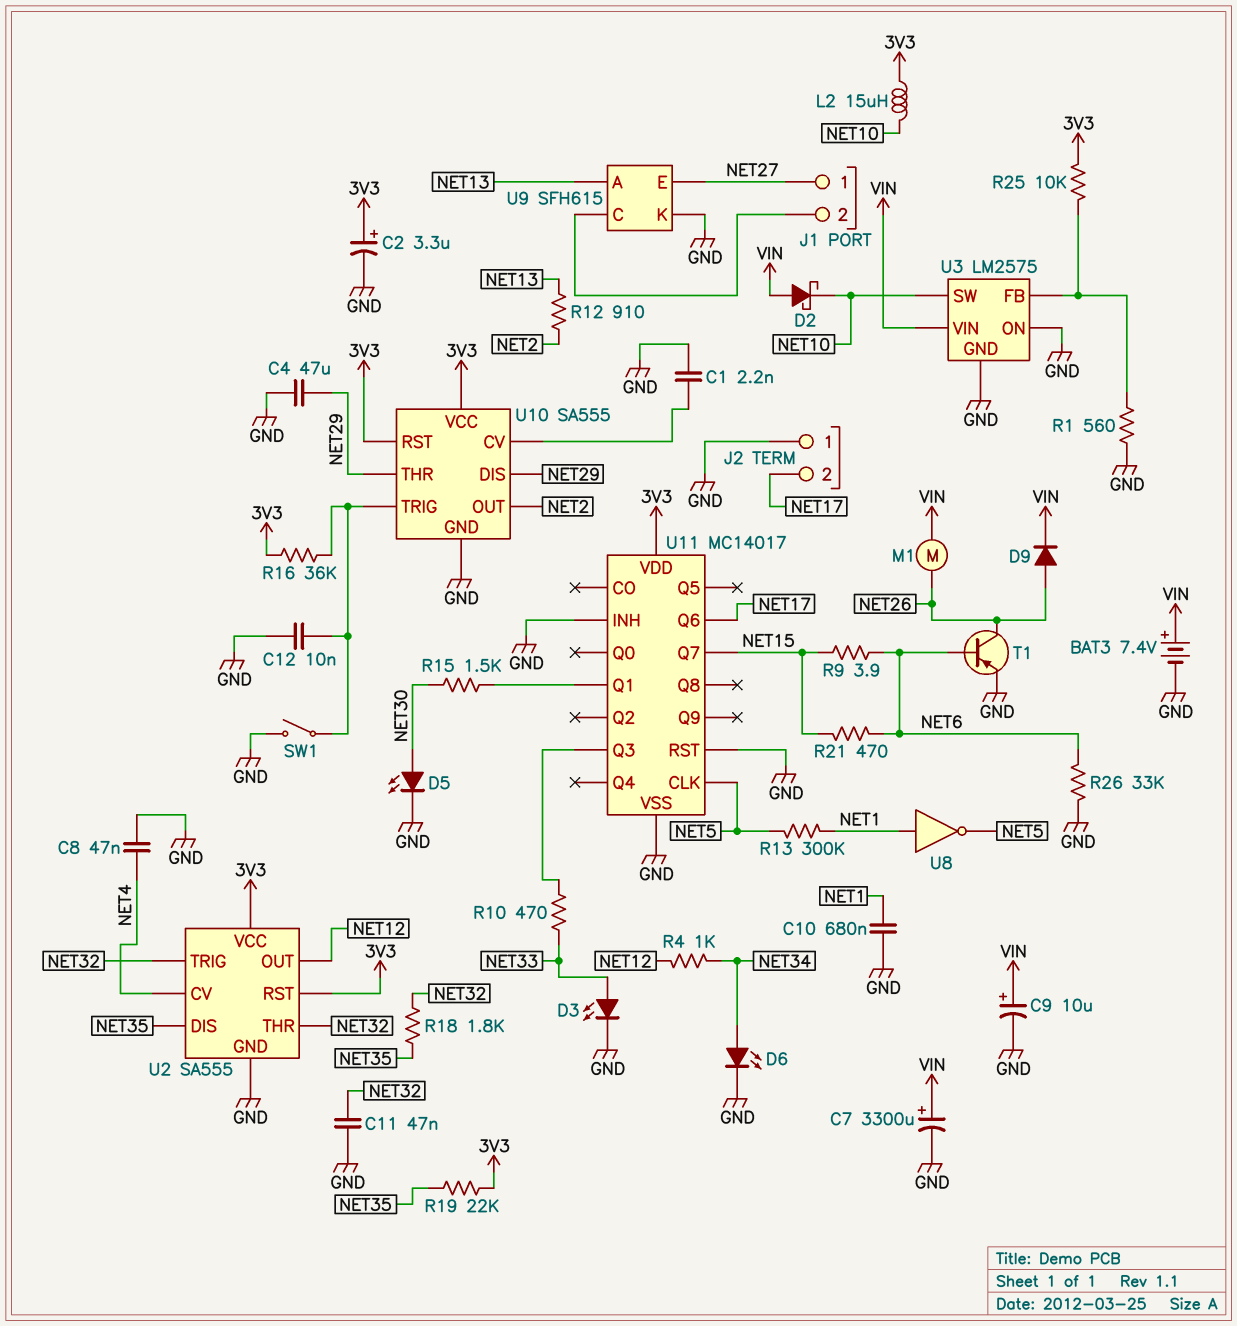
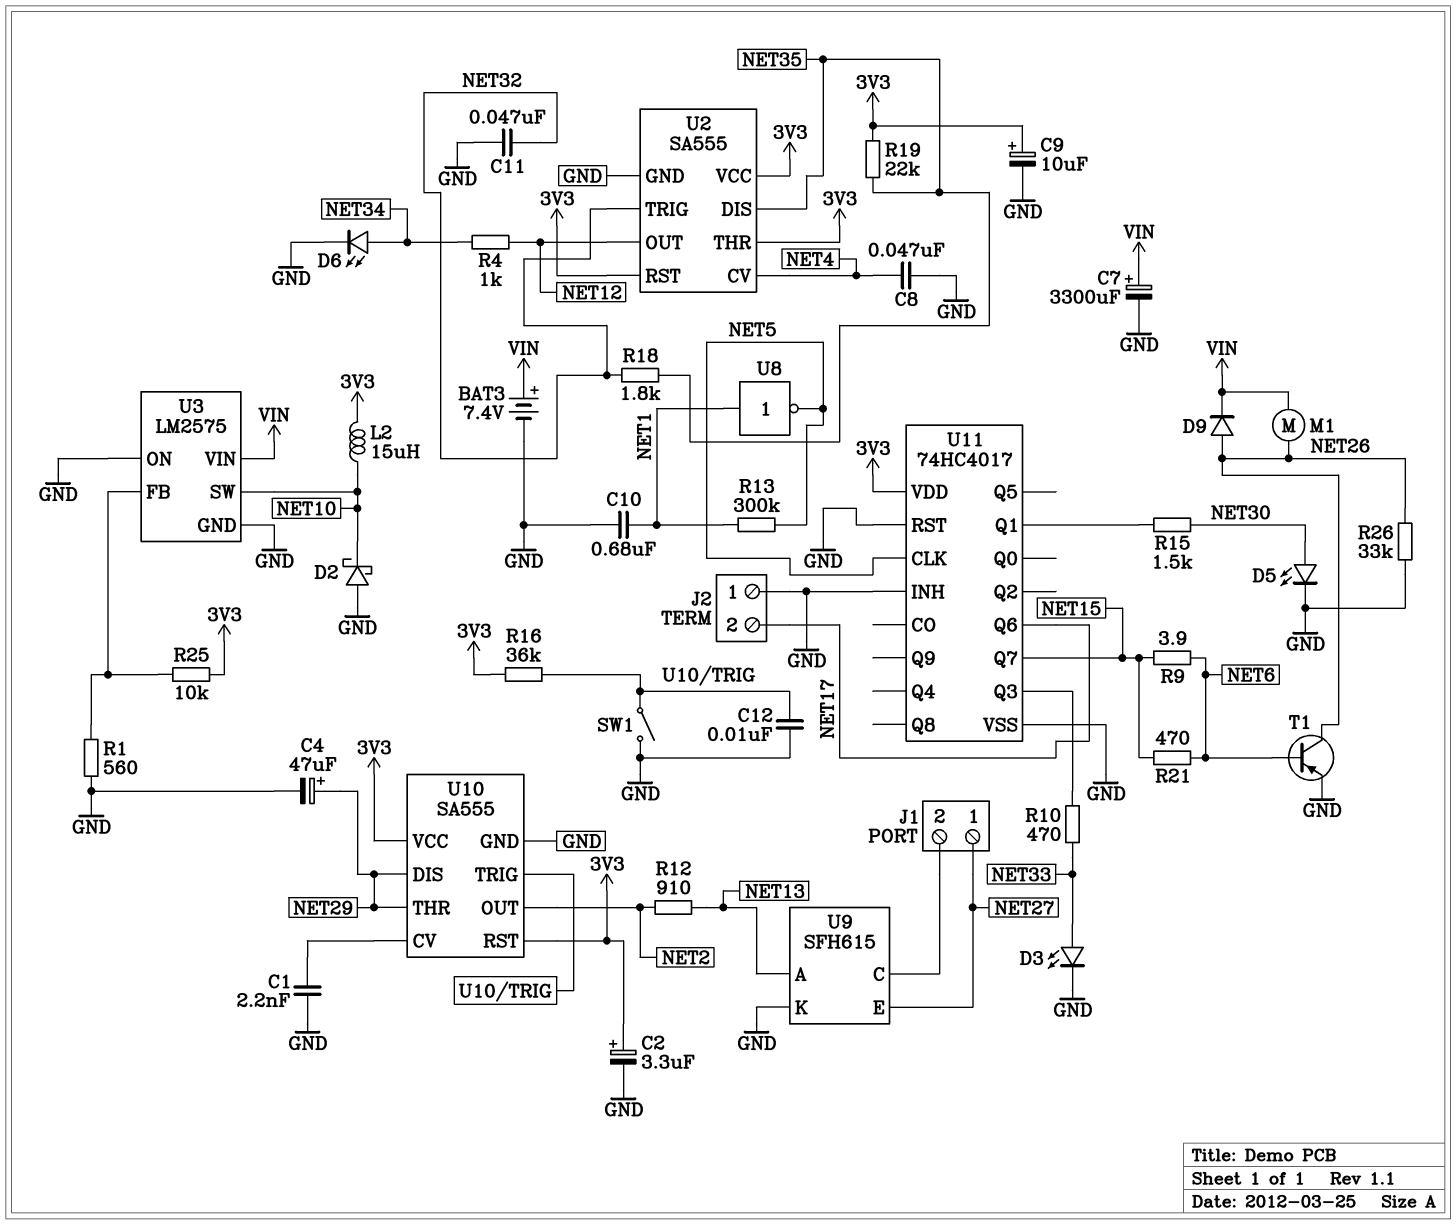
C4: 47uF (GND, NET29) -> 47uF (plus NET29, minus GND)
C9: 10uF (plus VIN, minus GND) -> 10uF (plus 3V3, minus GND)
D2: schottky (A VIN, K NET10) -> schottky (A GND, K NET10)
R26: 33k (GND, NET6) -> 33k (GND, NET26)
U2 pin THR: NET32 -> 3V3
U11: MC14017 -> 74HC4017

